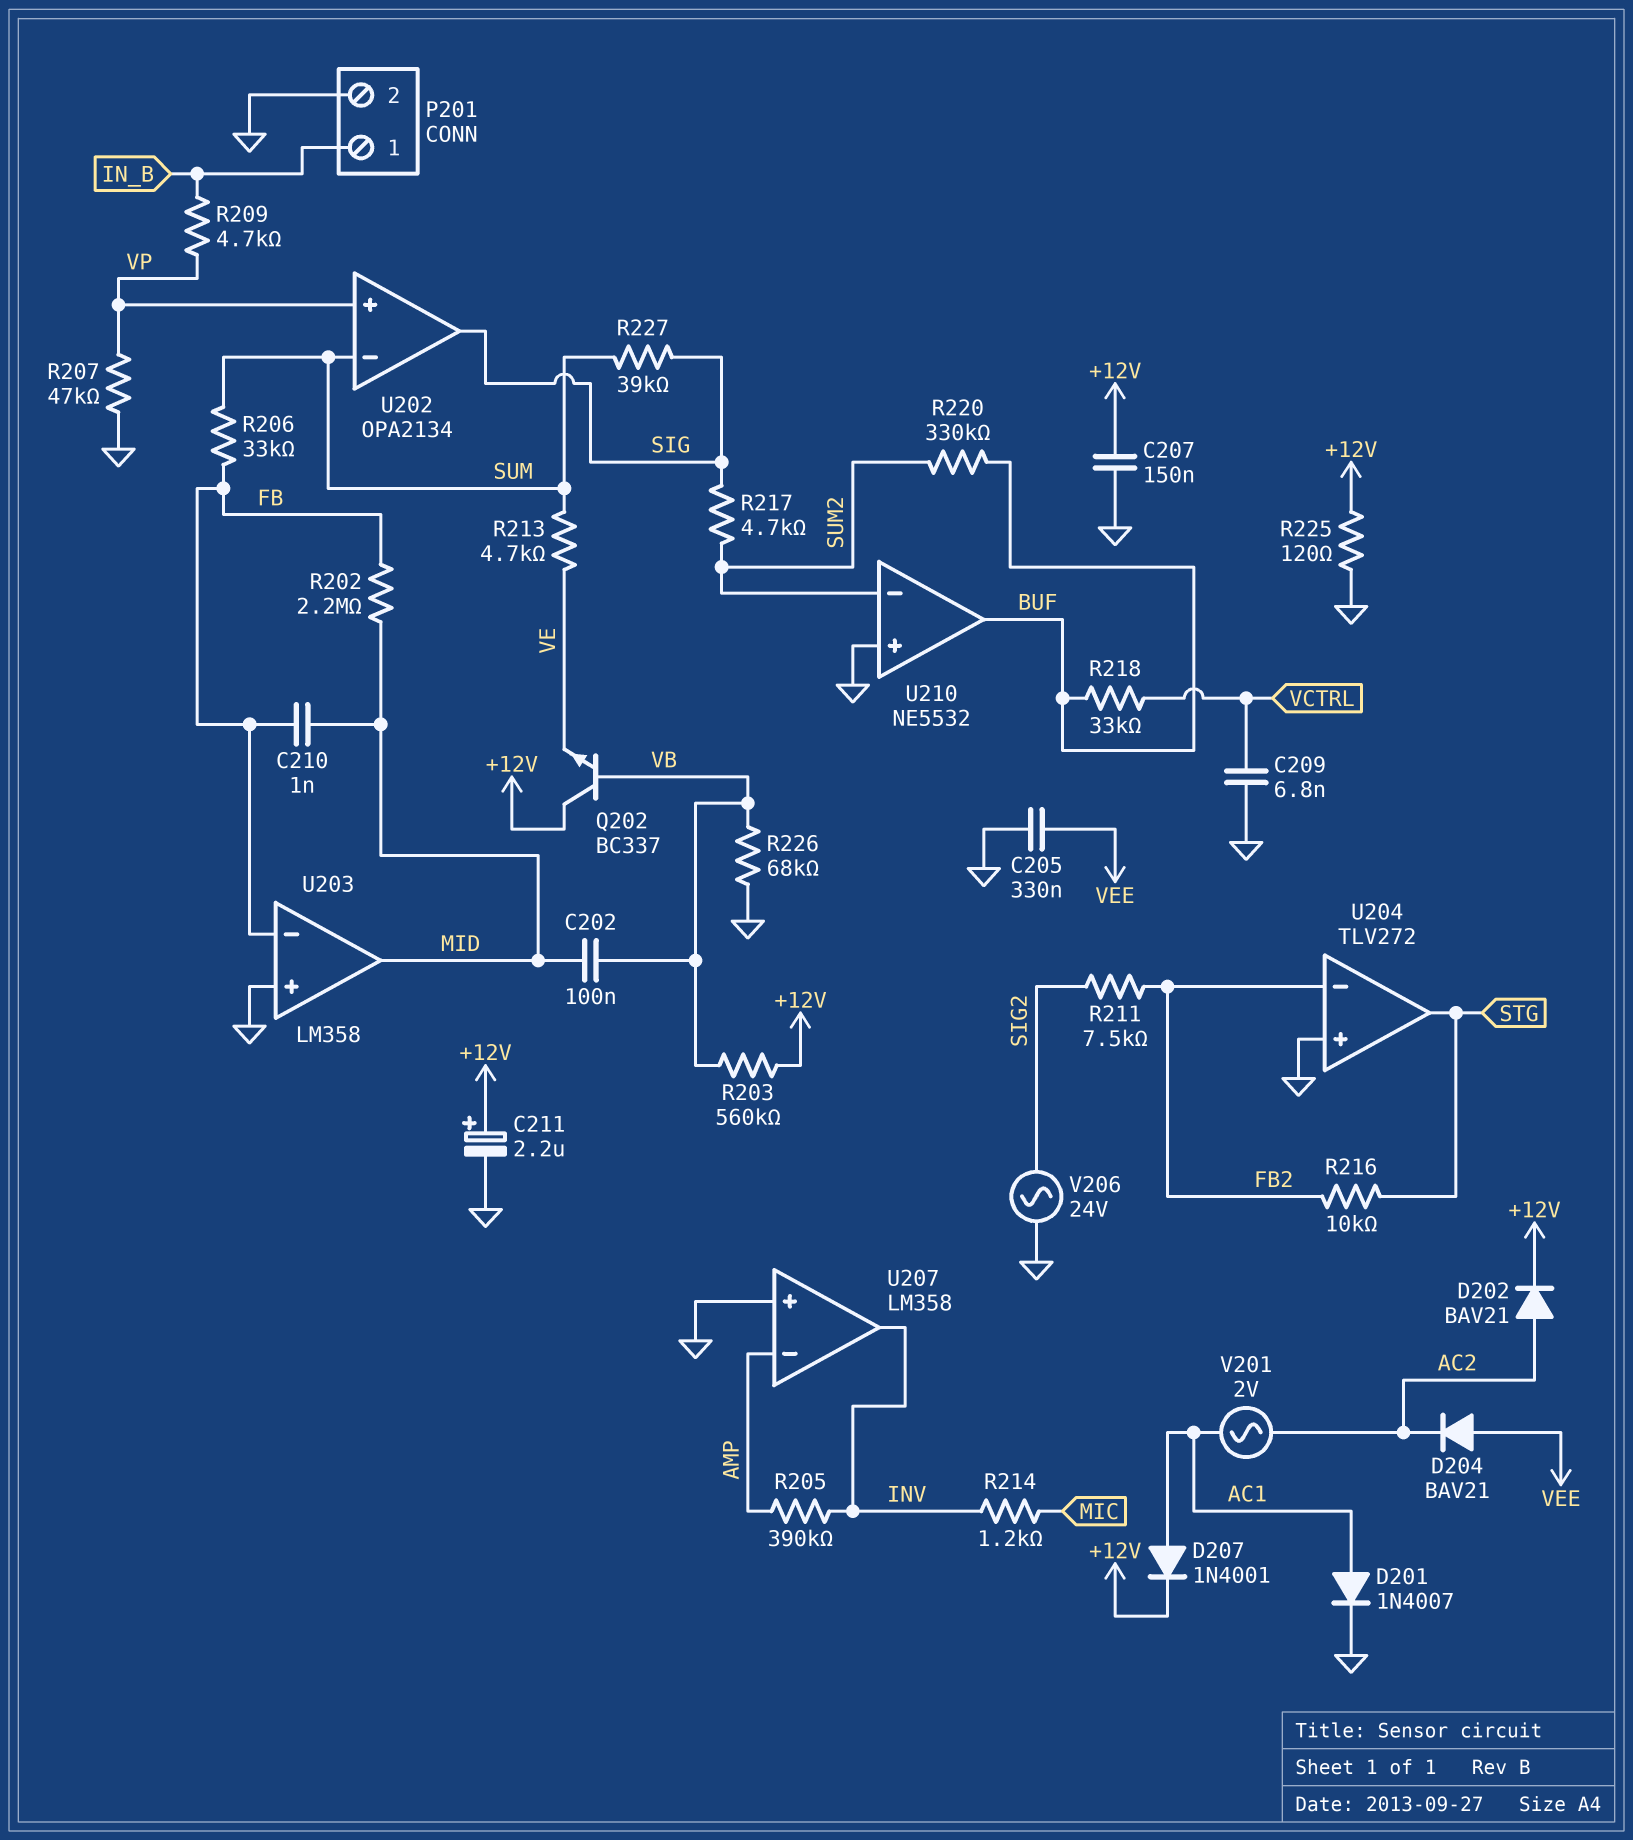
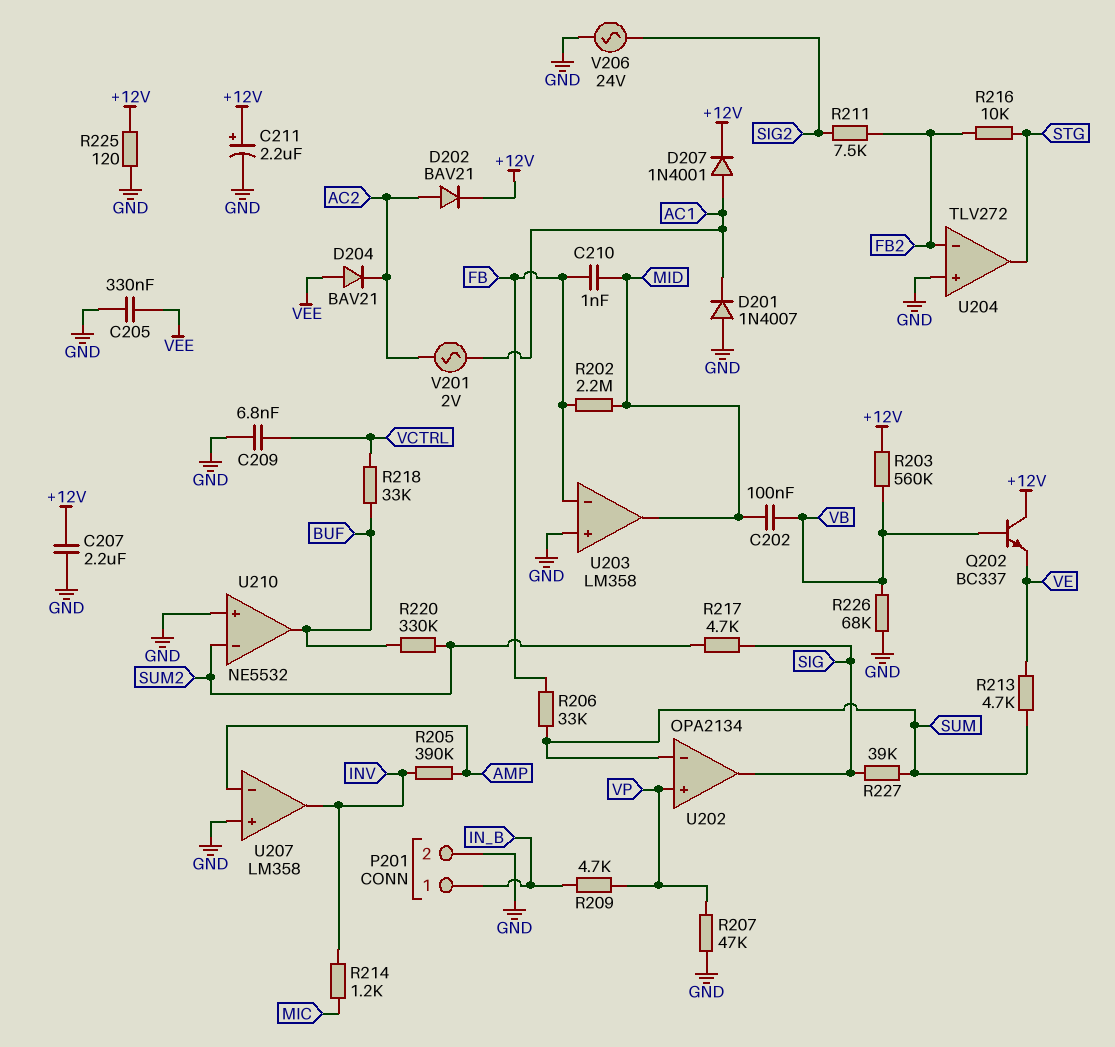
C207: 150nF (+12V, GND) -> 2.2uF (+12V, GND)
D201: diode 1N4007 (A AC1, K GND) -> diode 1N4007 (A GND, K AC1)

